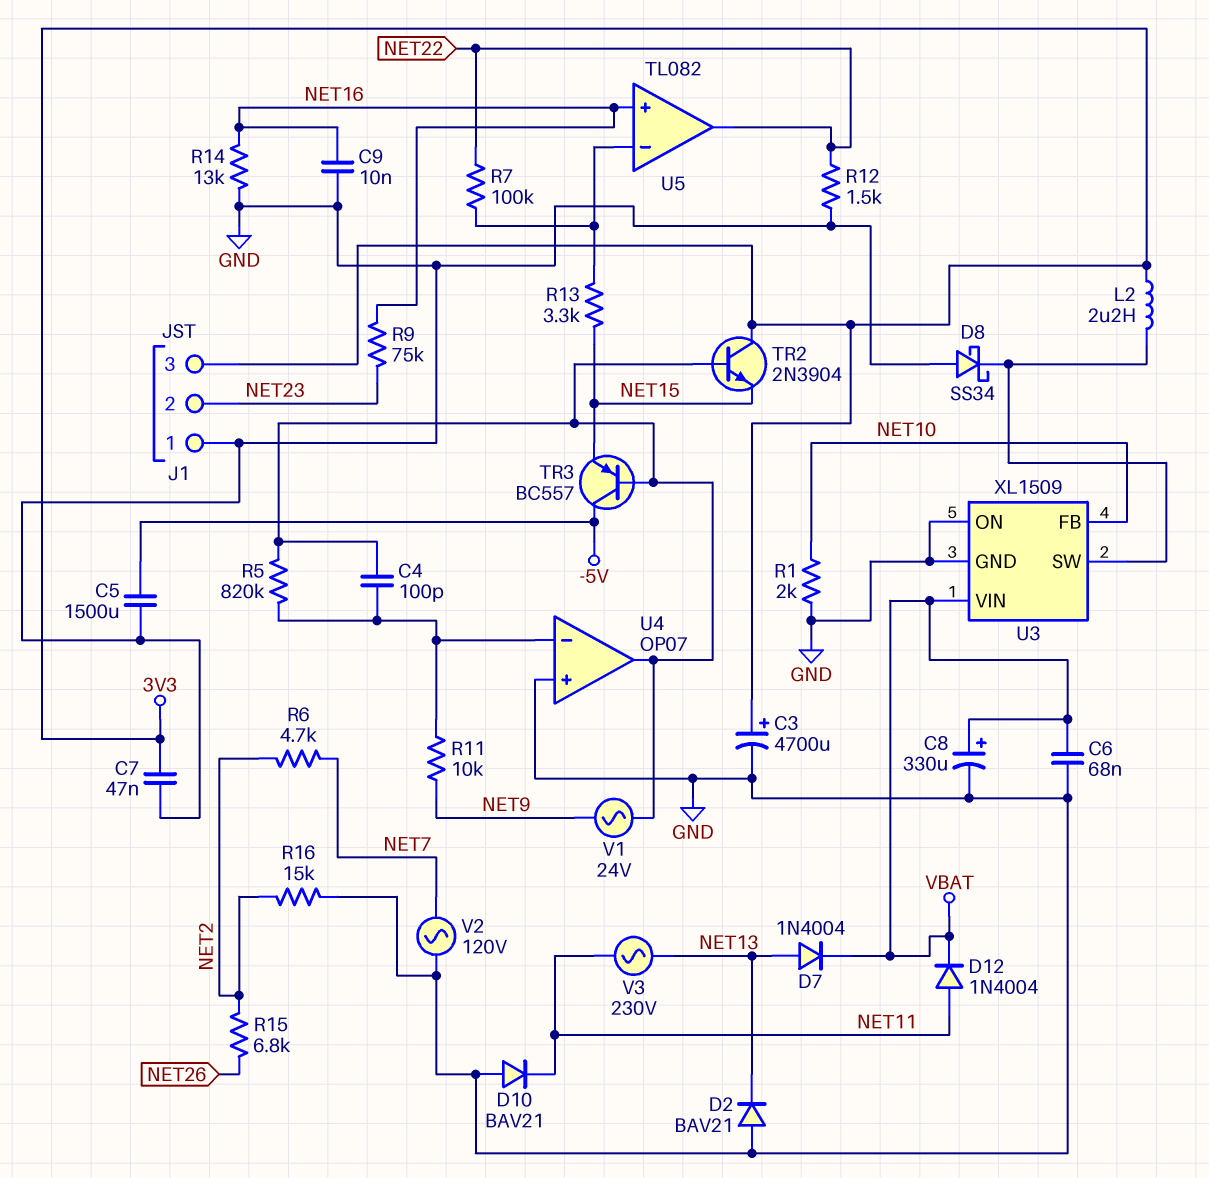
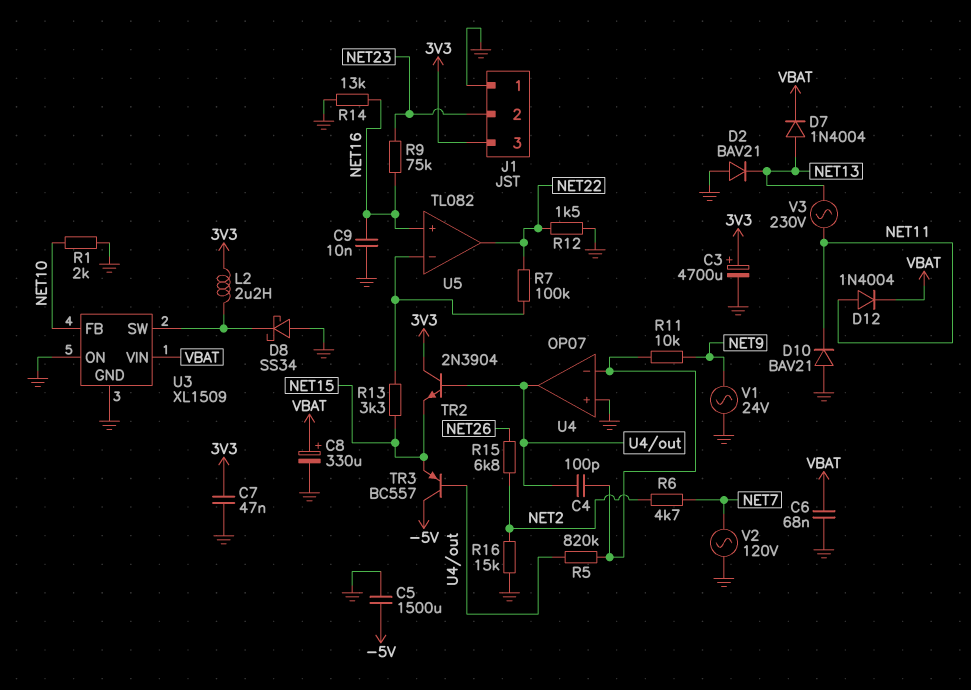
V1: AC 24V (NET9, U4/out) -> AC 24V (GND, NET9)

